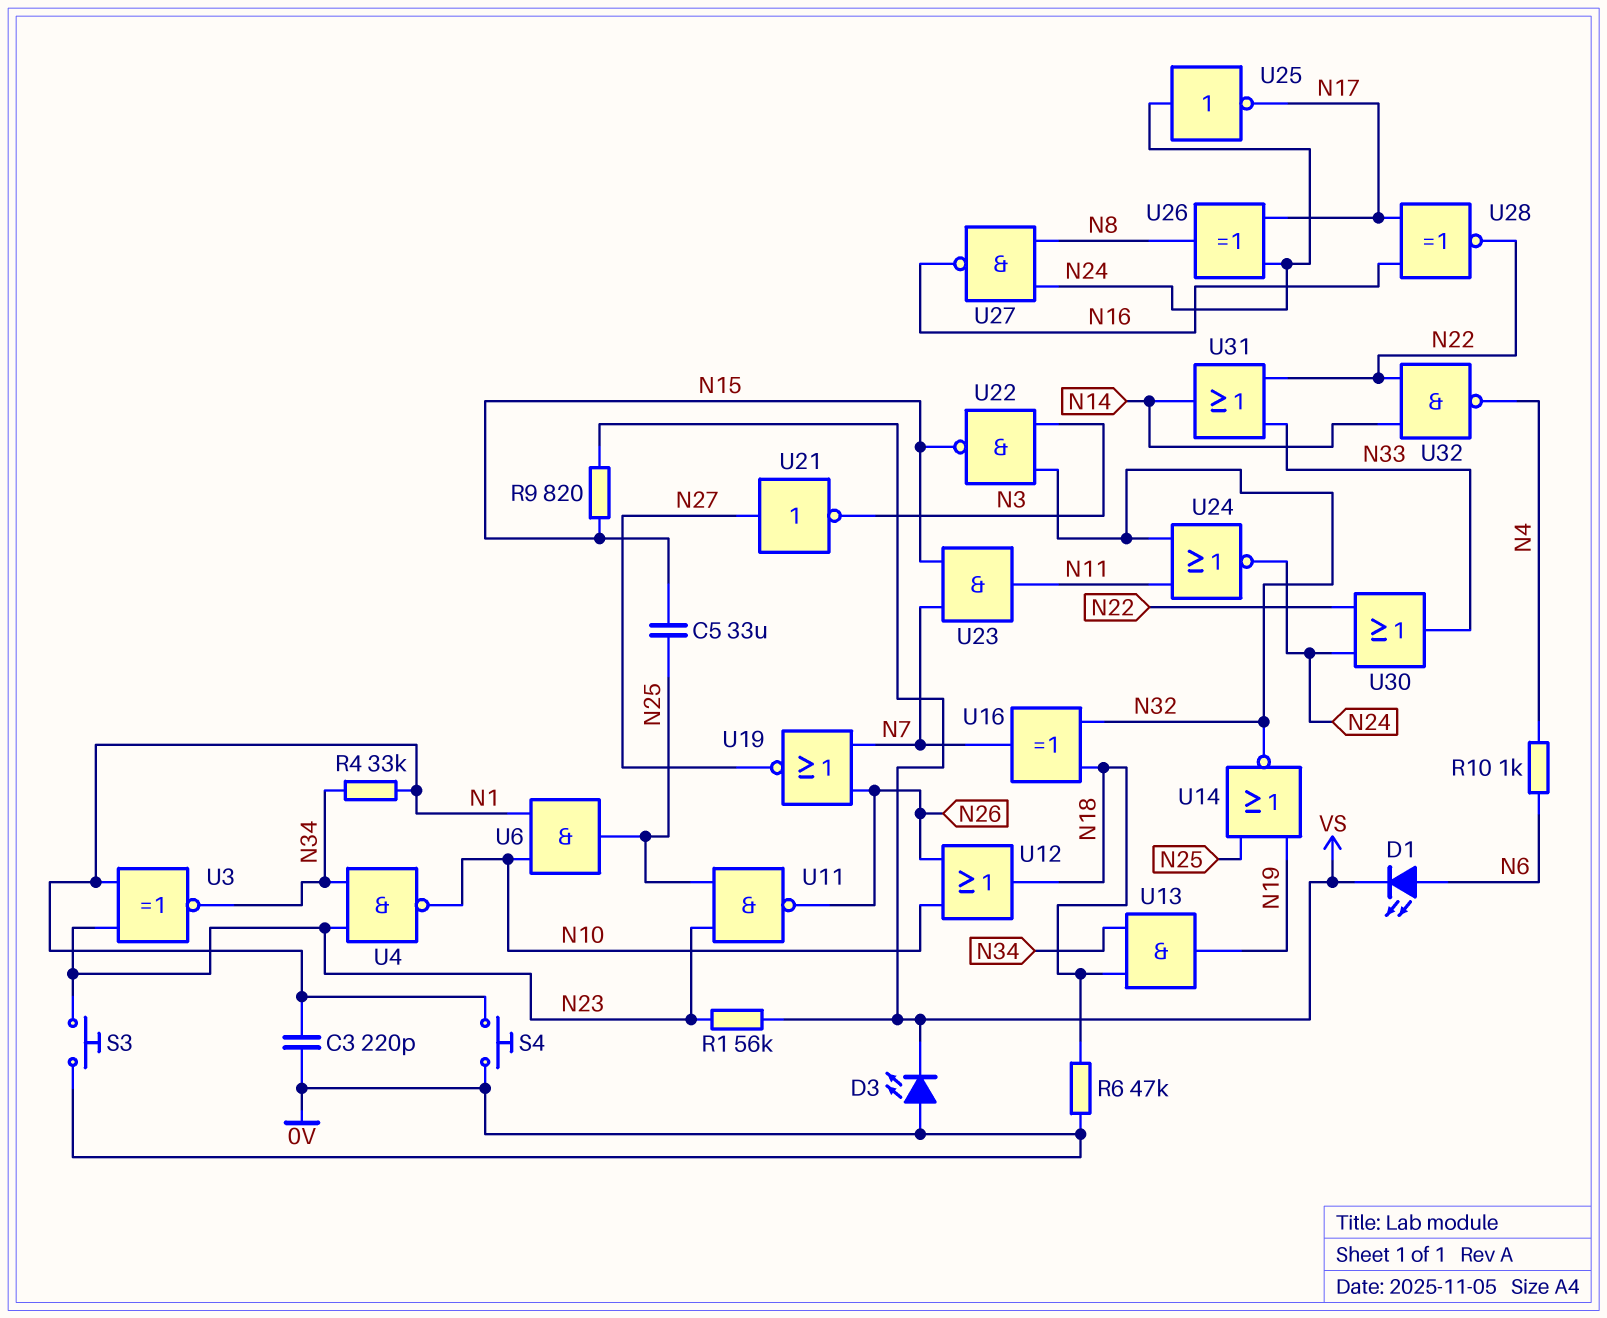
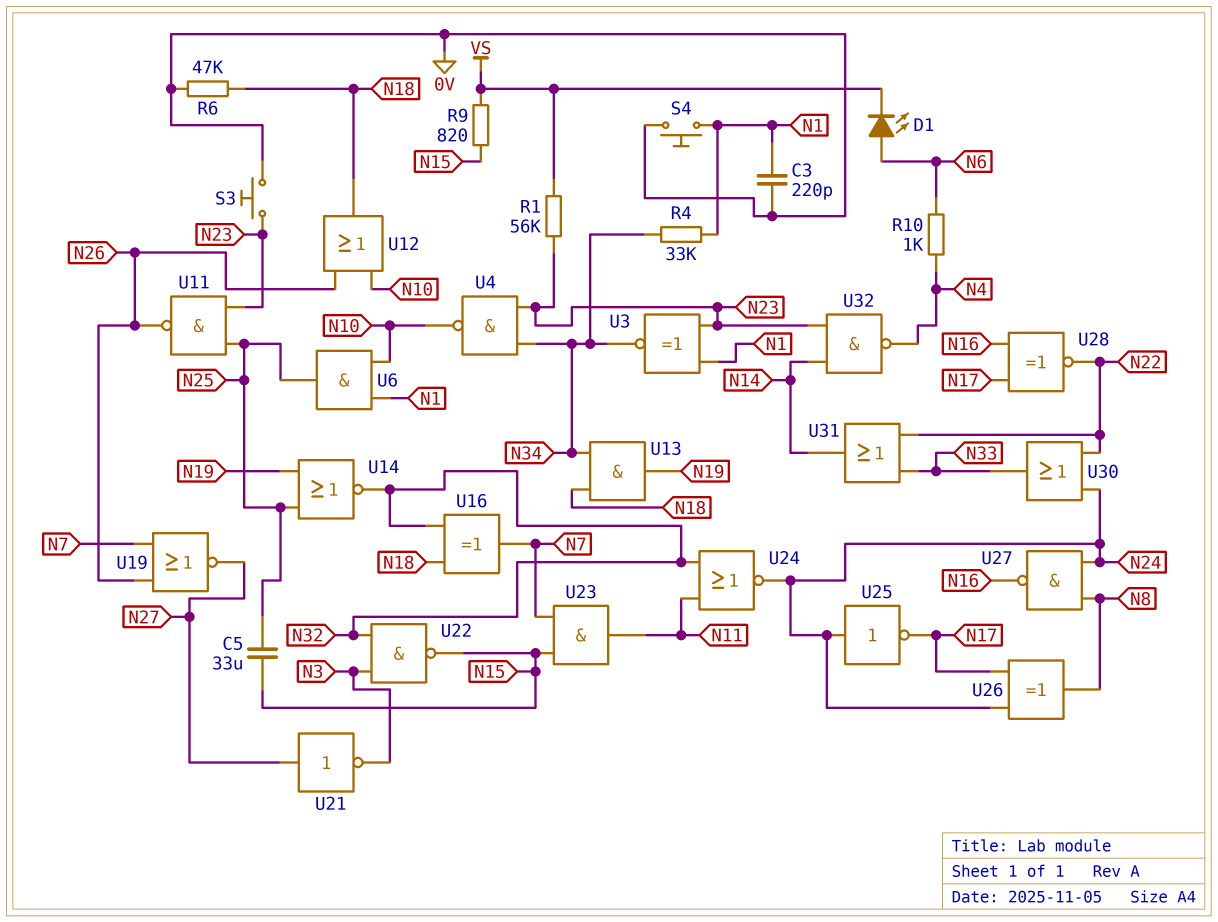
D3: LED (A 0V, K VS) -> none
U32: NAND (in N14, in N22, out N4) -> NAND (in N14, in N23, out N4)

